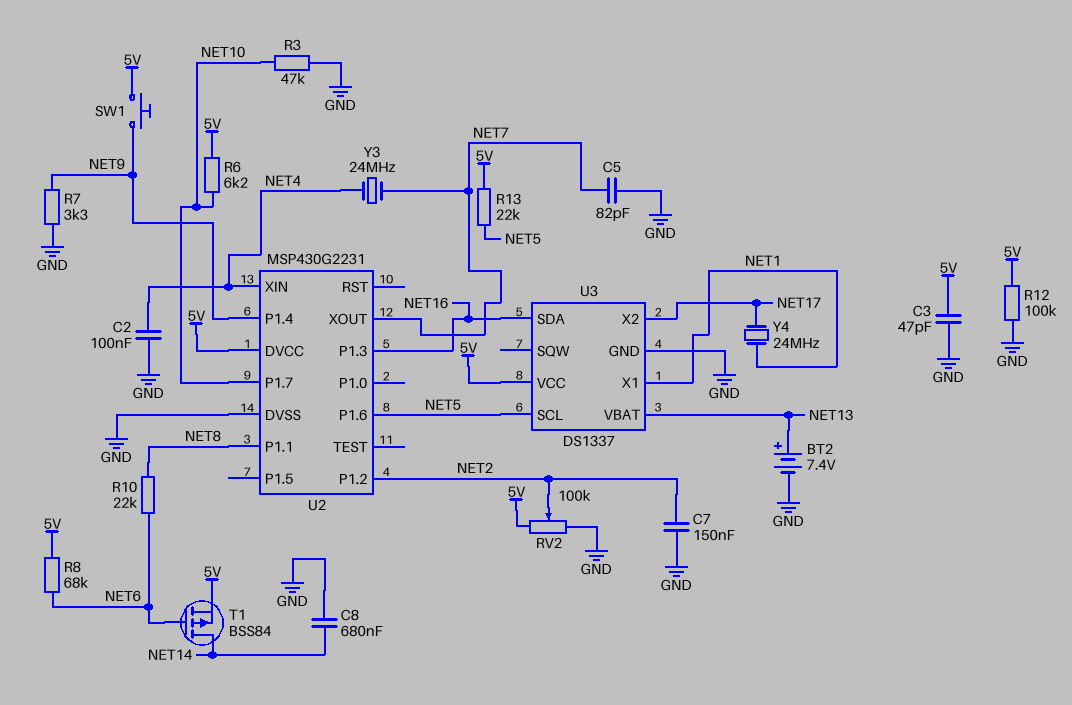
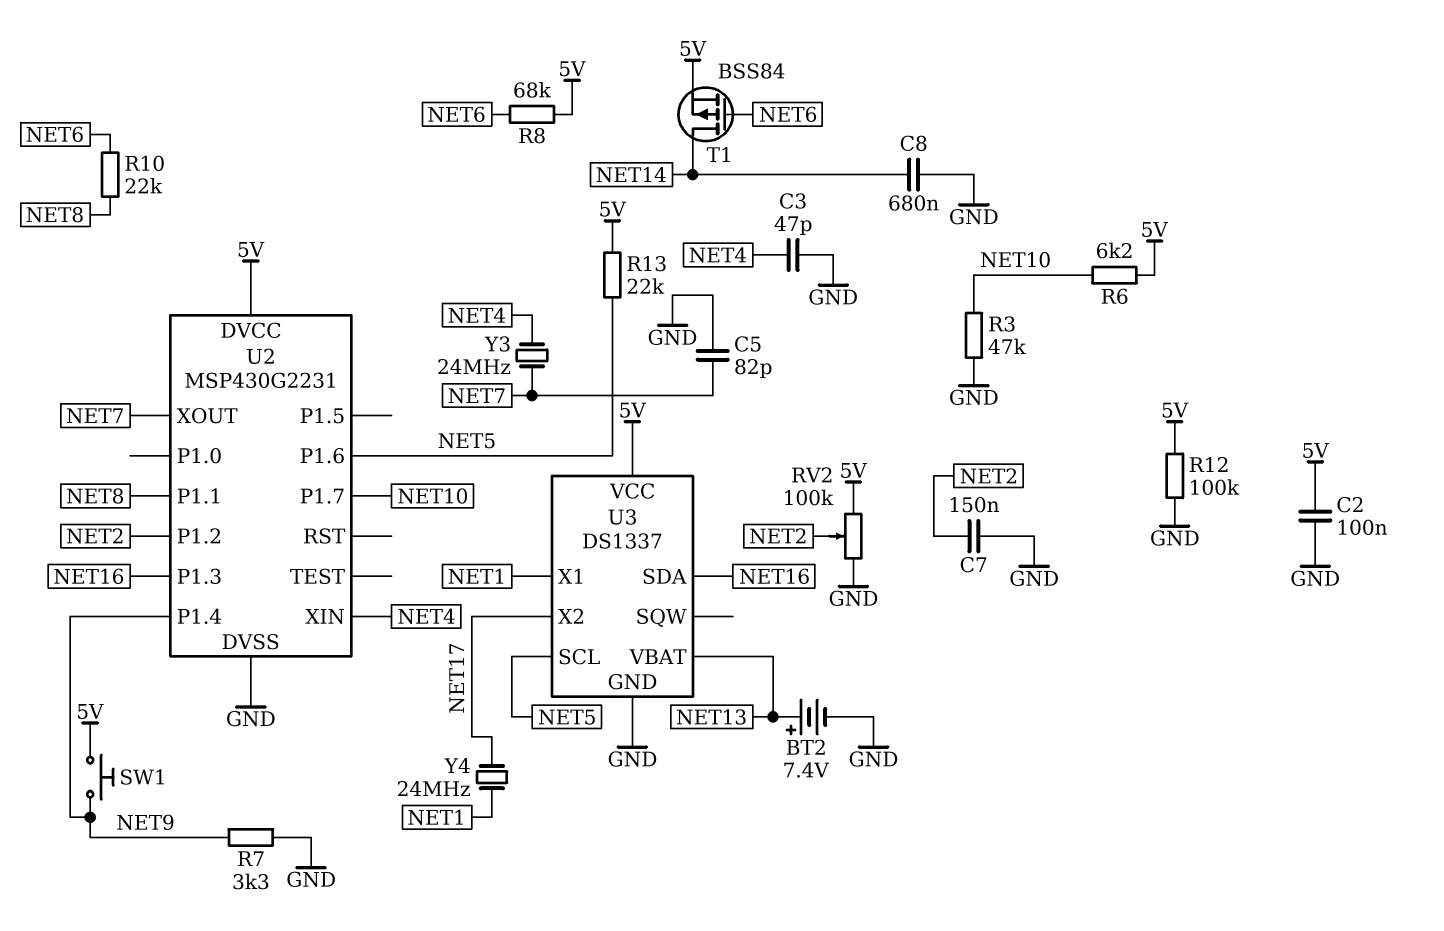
C2: 100nF (GND, NET4) -> 100nF (5V, GND)
C3: 47pF (5V, GND) -> 47pF (GND, NET4)

